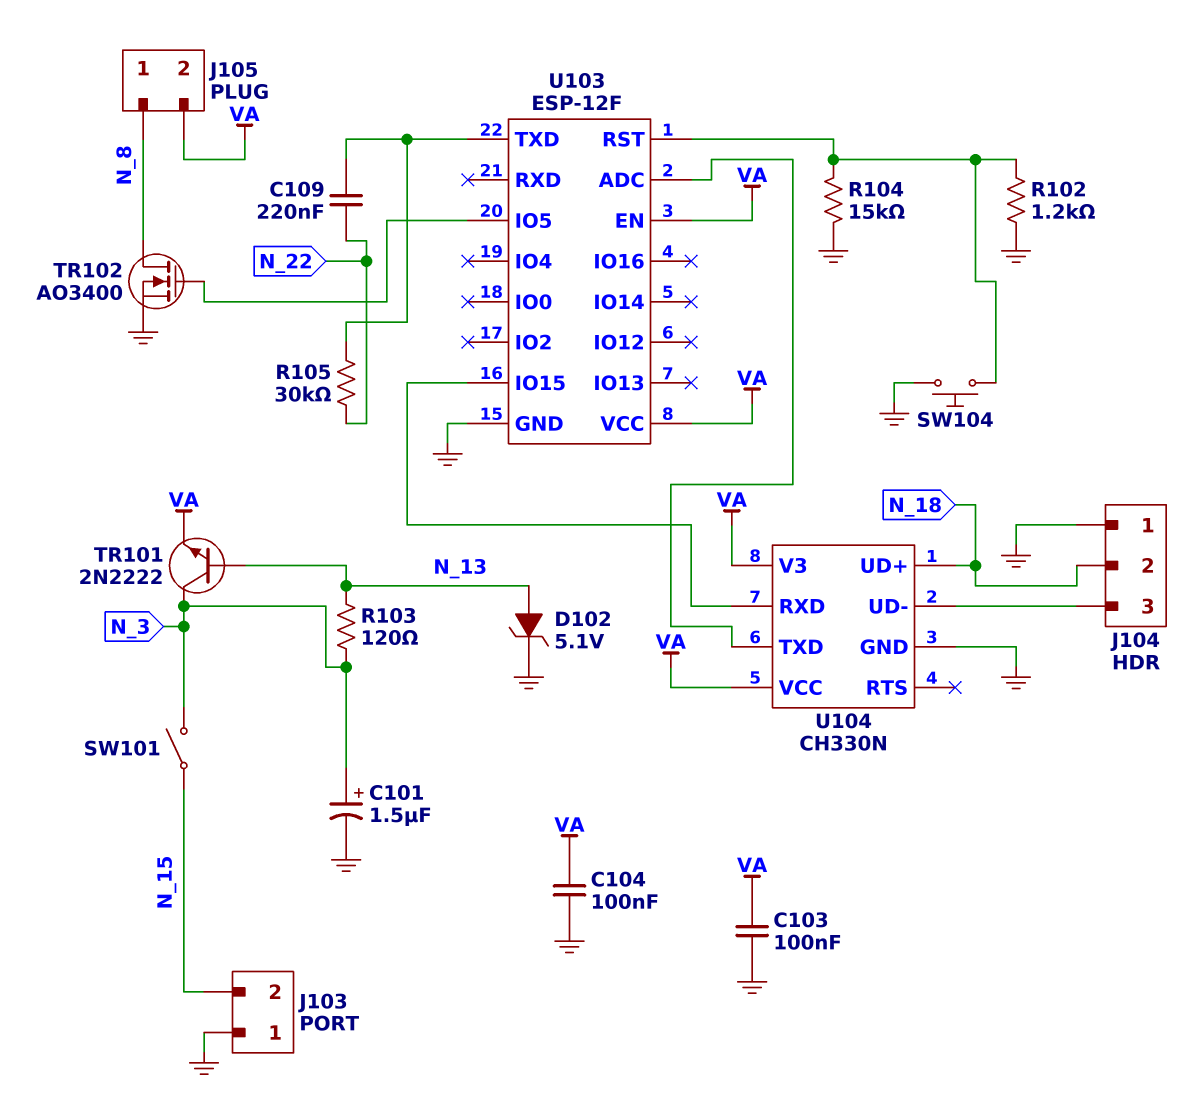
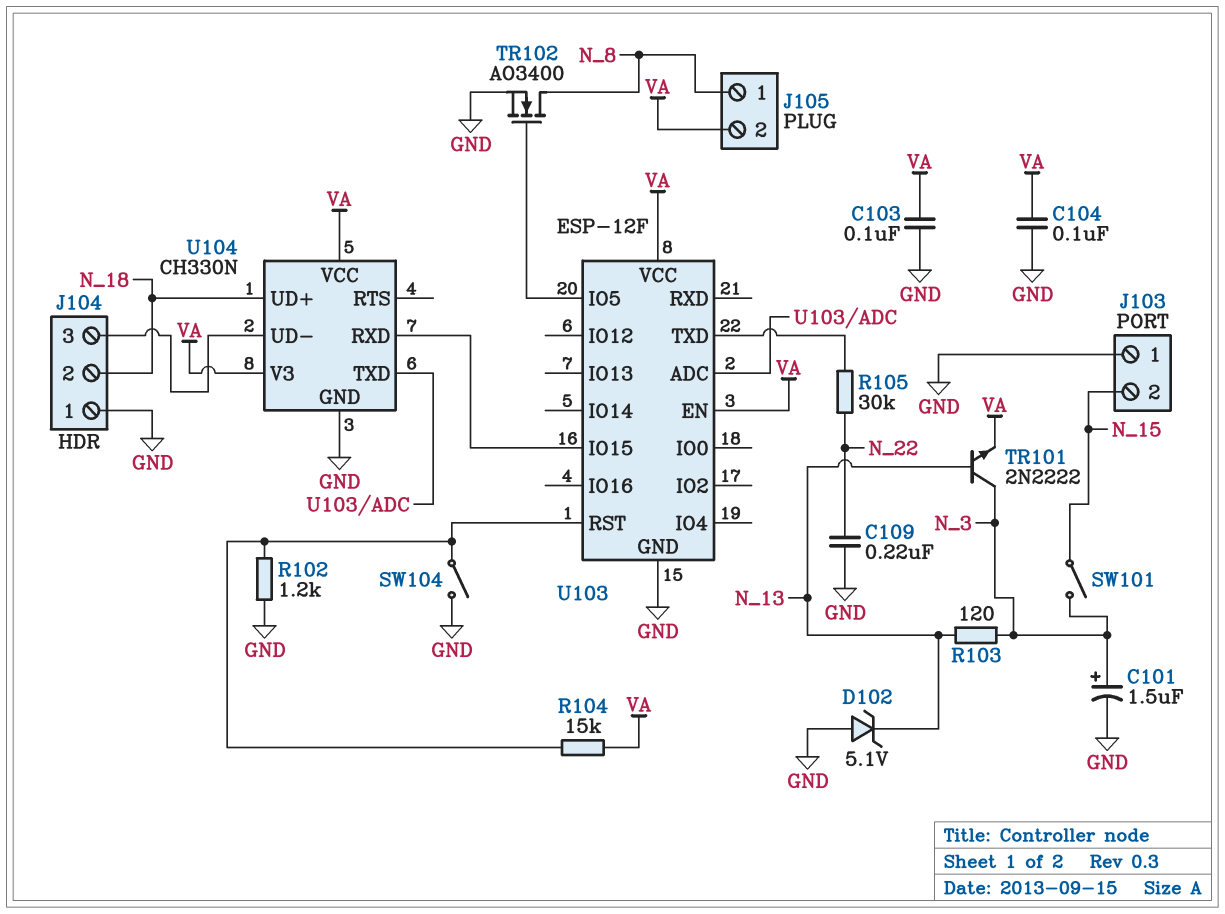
C109: 220nF (N_22, U103/TXD) -> 220nF (GND, N_22)
D102: zener 5.1V (A N_13, K GND) -> zener 5.1V (A GND, K N_13)
R104: 15k (GND, U103/RST) -> 15k (U103/RST, VA)
SW104: button (GND, U103/RST) -> switch (GND, U103/RST)

